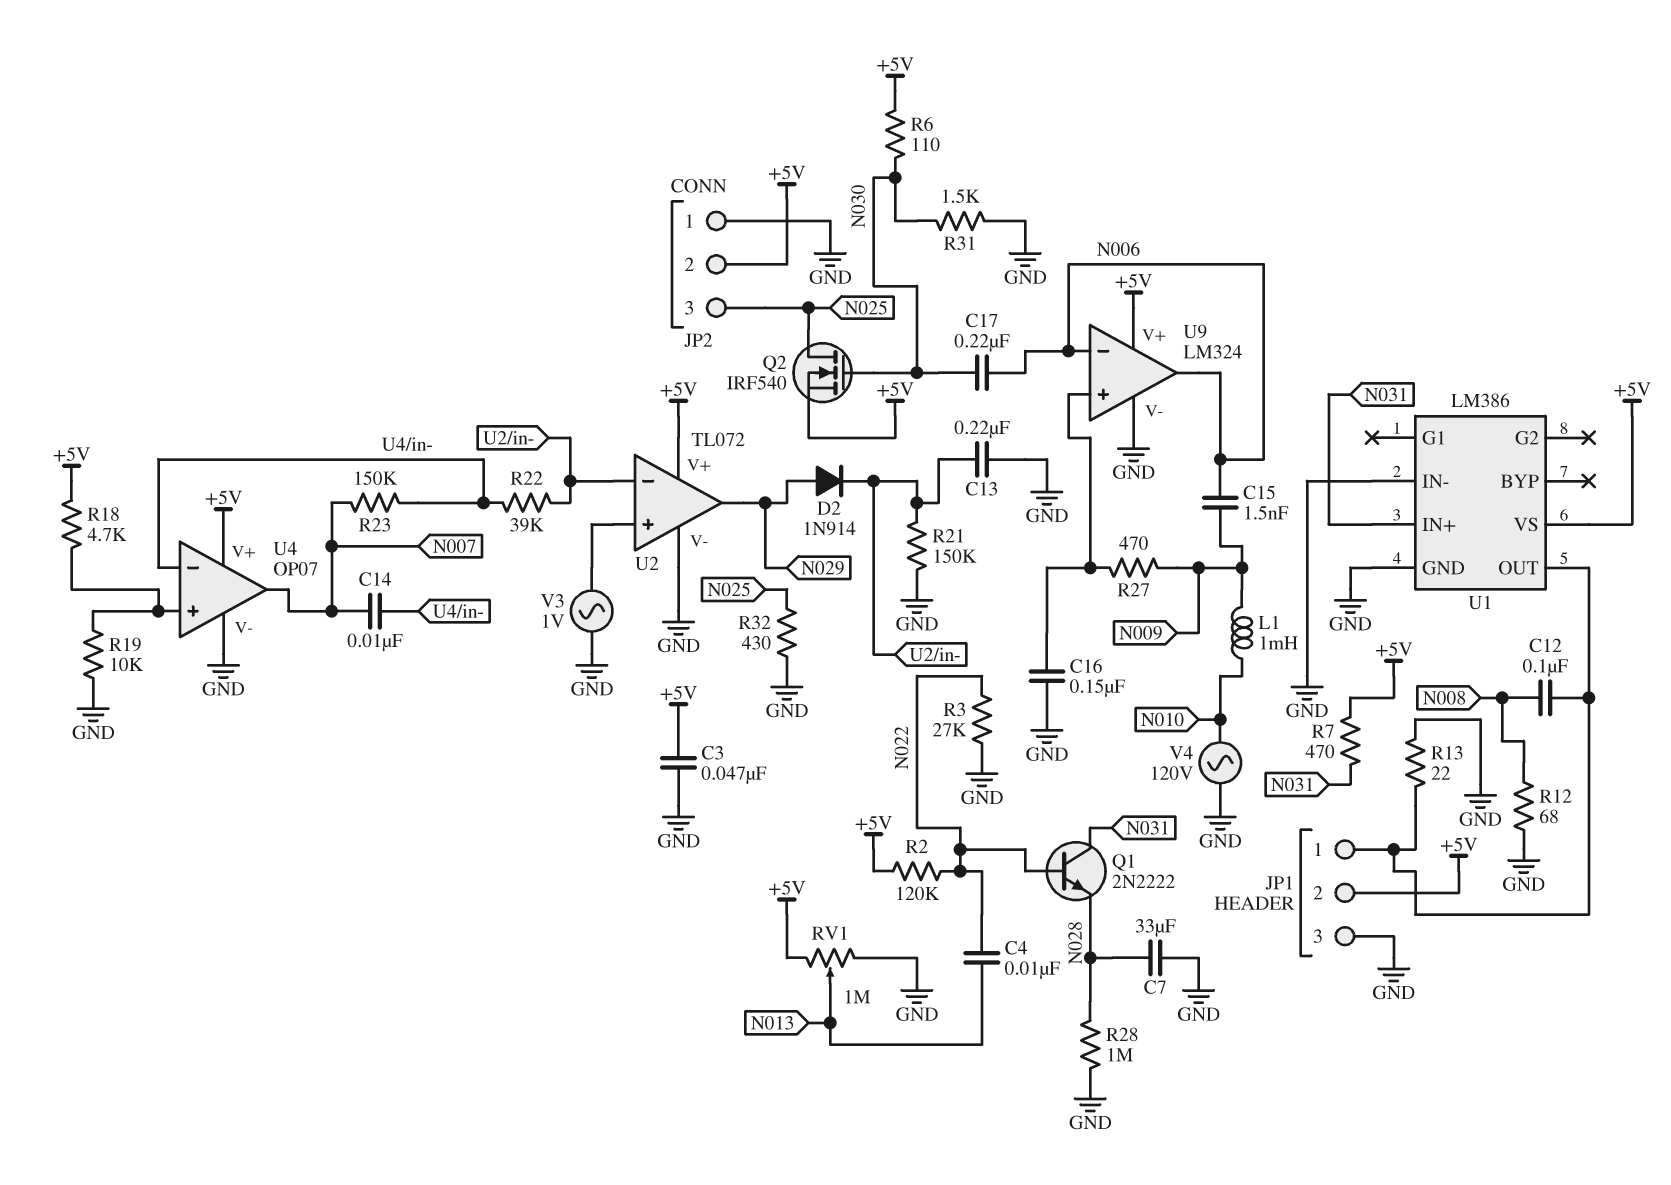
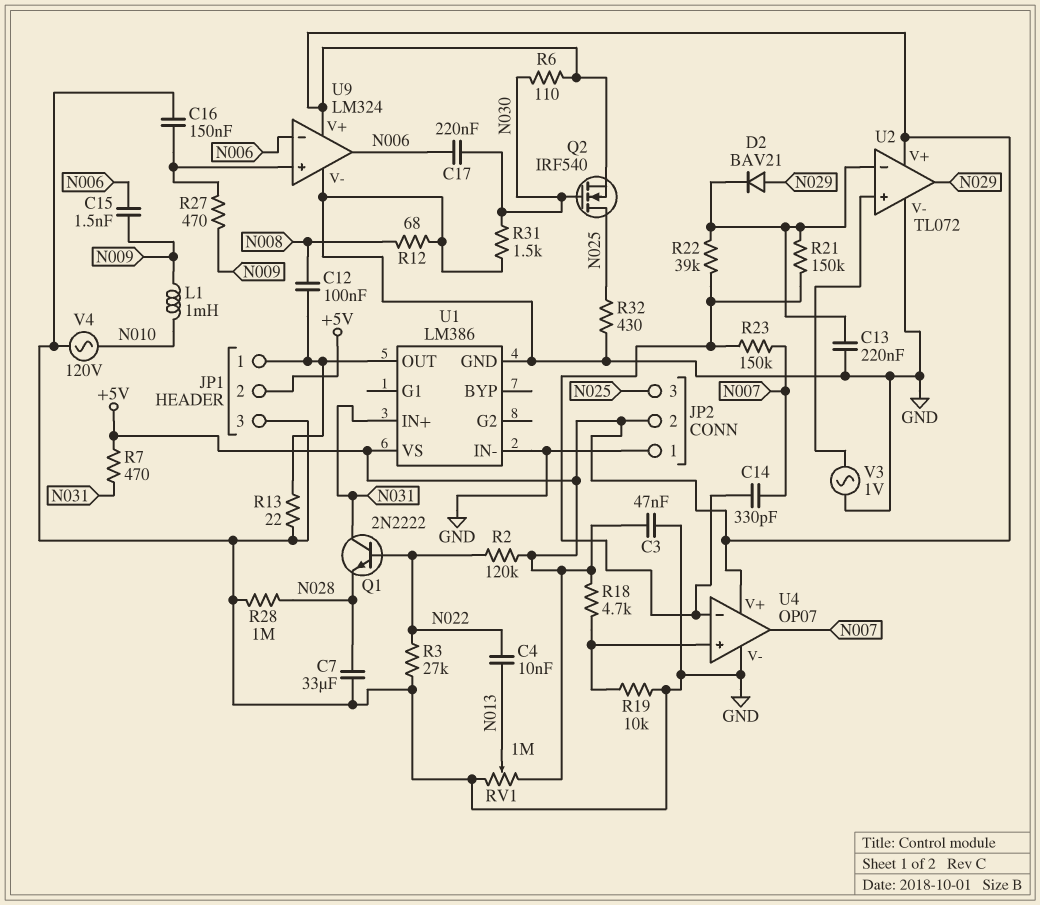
C14: 10nF (N007, U4/in-) -> 330pF (N007, U4/in-)
D2: diode 1N914 (A N029, K U2/in-) -> diode BAV21 (A N029, K U2/in-)
R21: 150k (GND, U2/in-) -> 150k (U2/in-, U4/in-)

